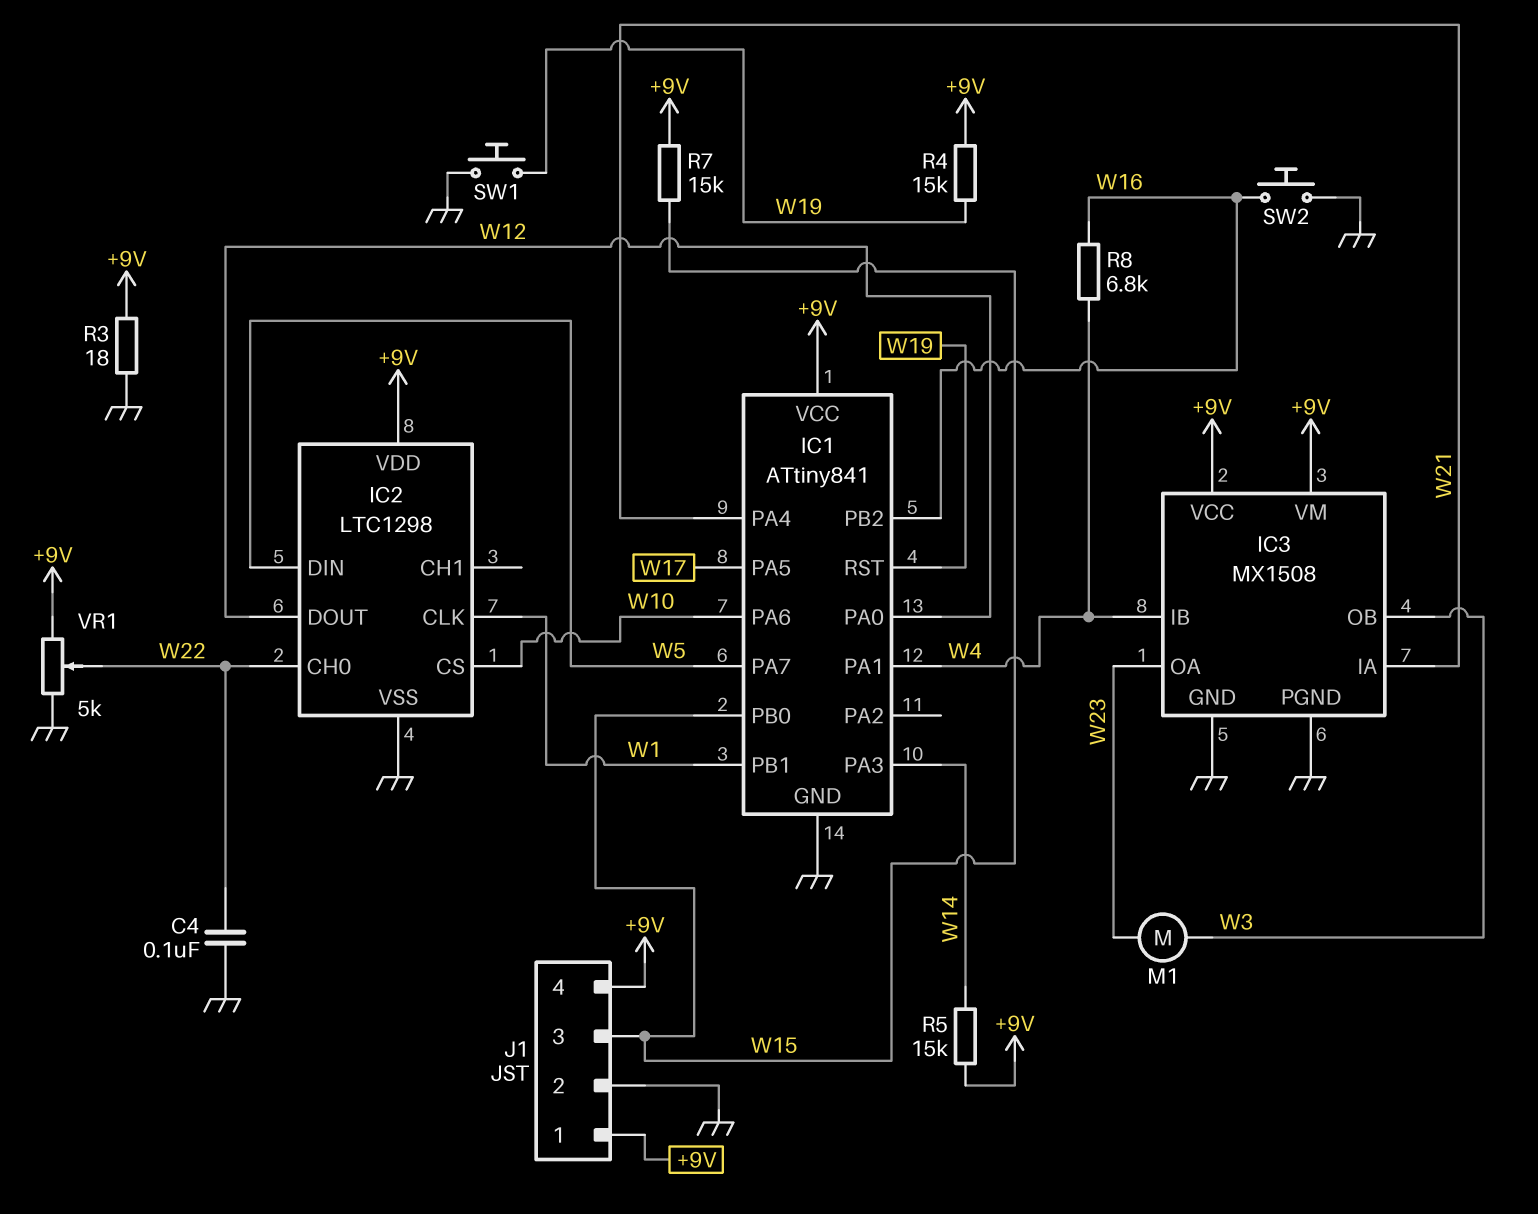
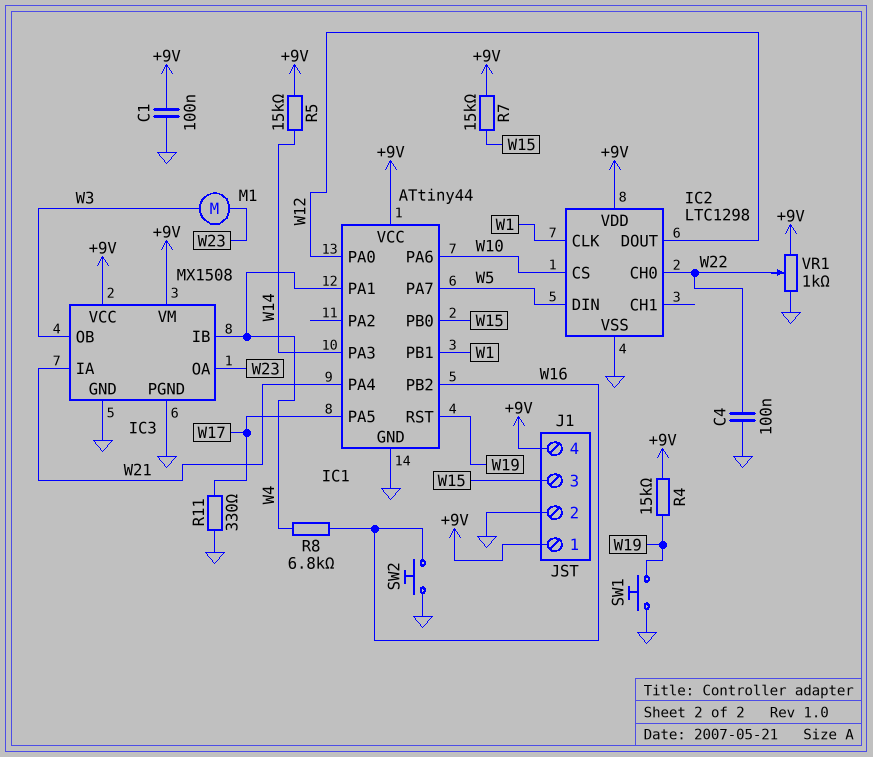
C1: none -> 100nF (+9V, GND)
IC1: ATtiny841 -> ATtiny44
R3: 18 (+9V, GND) -> none
R11: none -> 330 (GND, W17)
VR1: 5k (+9V, GND, wiper W22) -> 1k (+9V, GND, wiper W22)

